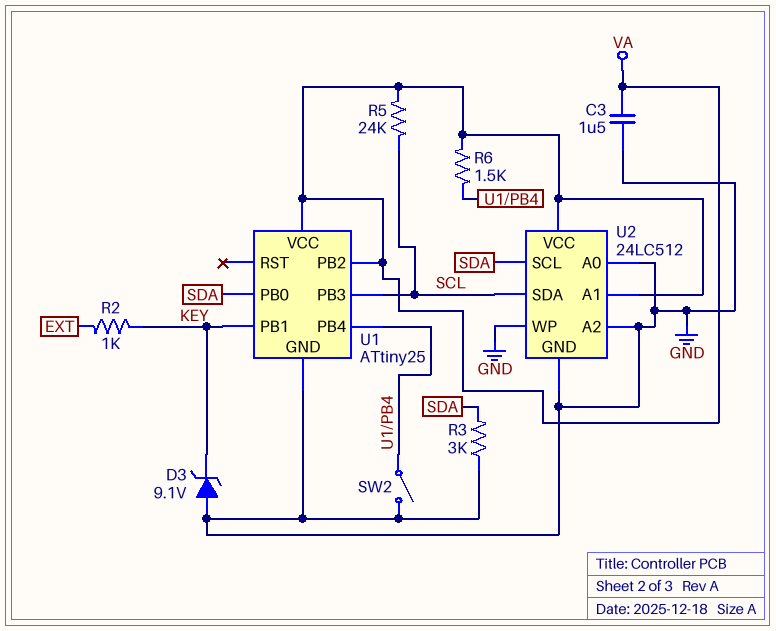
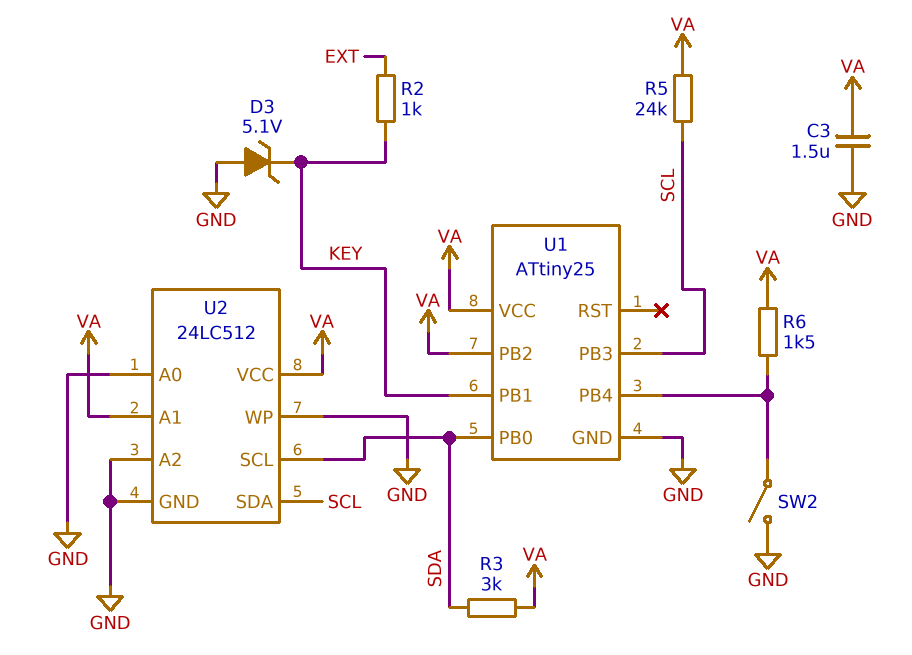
D3: zener 9.1V (A GND, K KEY) -> zener 5.1V (A GND, K KEY)
R3: 3k (GND, SDA) -> 3k (SDA, VA)

